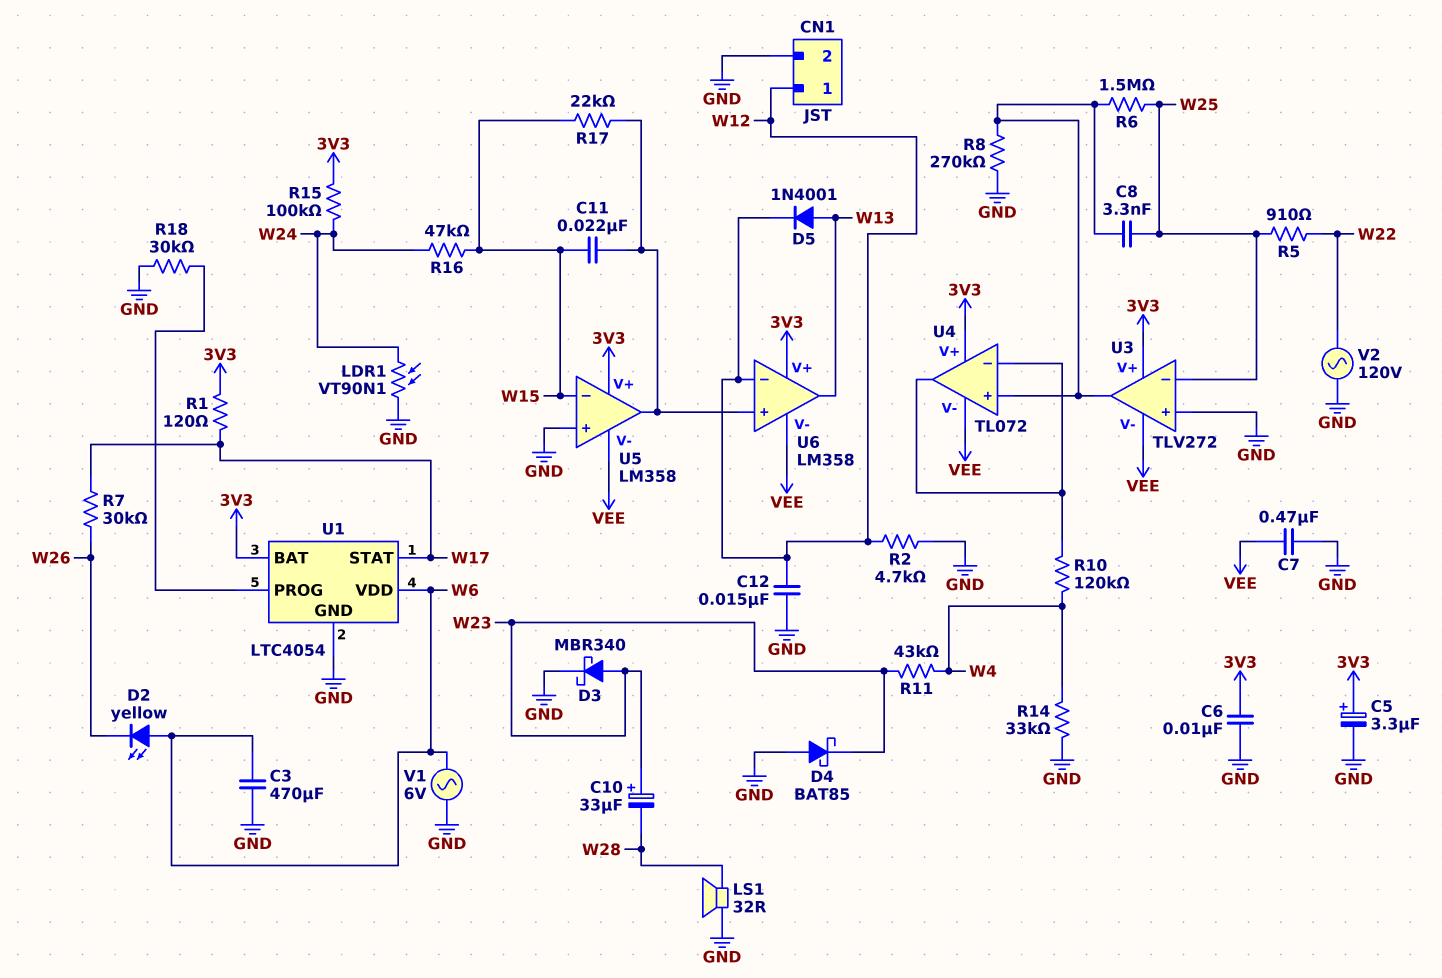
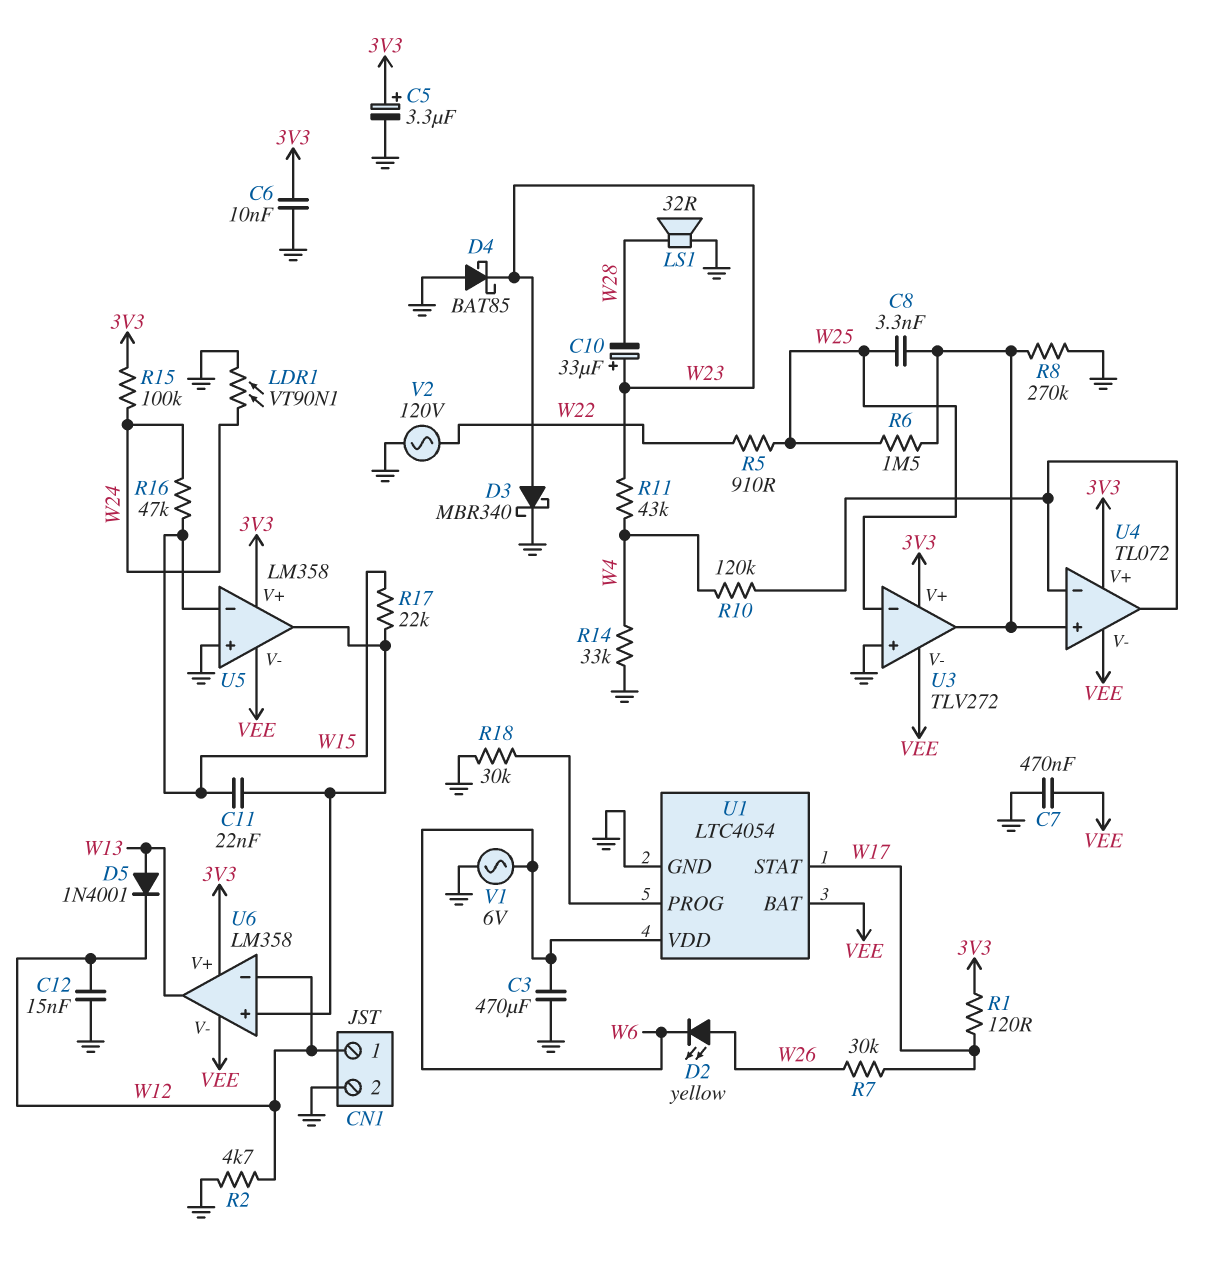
D2: LED yellow (A W6, K W26) -> LED yellow (A W26, K W6)
U1 pin BAT: 3V3 -> VEE

